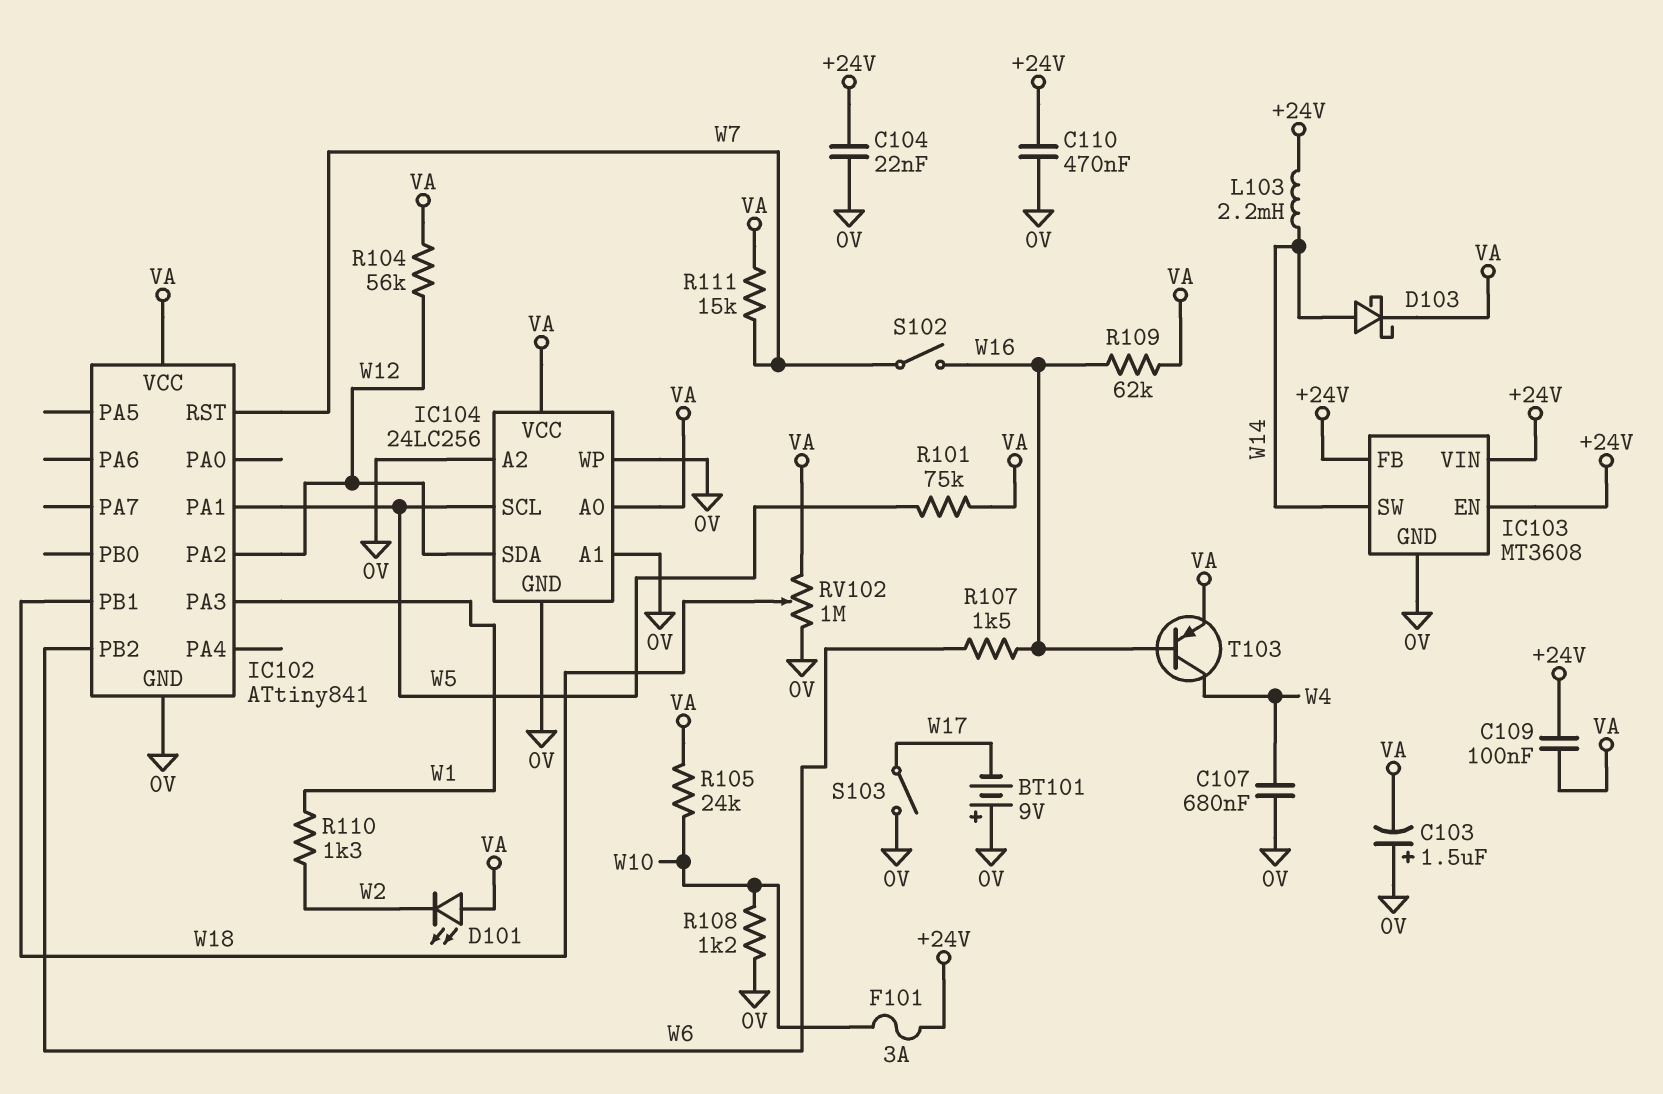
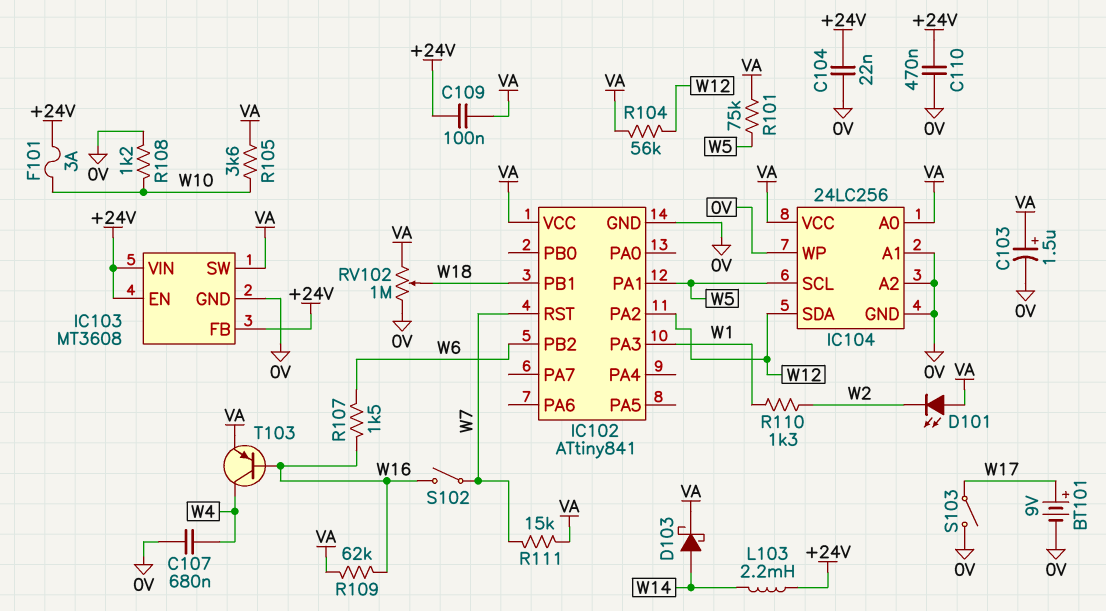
BT101: 9V (plus 0V, minus W17) -> 9V (plus W17, minus 0V)
C103: 1.5uF (plus 0V, minus VA) -> 1.5uF (plus VA, minus 0V)
IC103 pin SW: W14 -> VA
R105: 24k (VA, W10) -> 3.6k (VA, W10)

